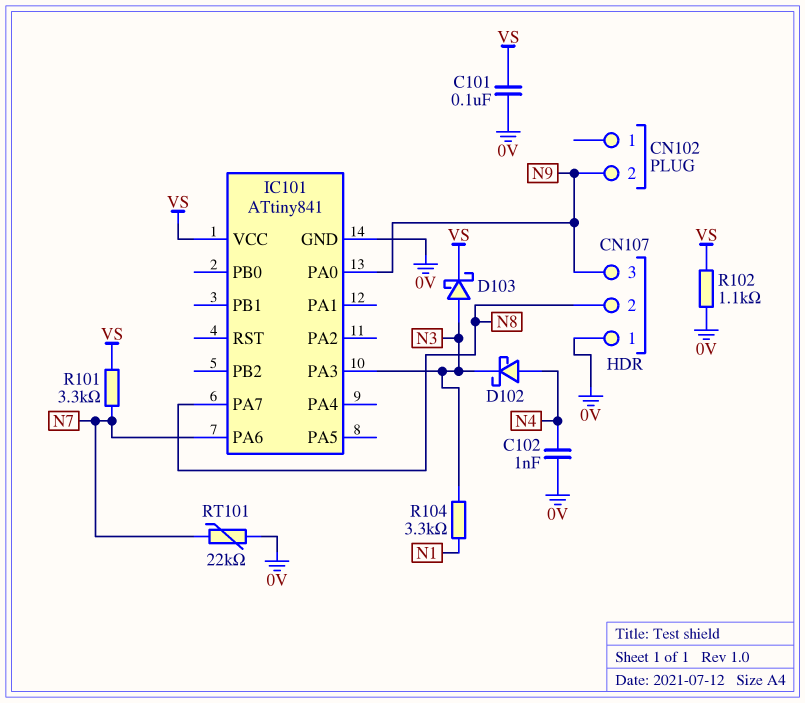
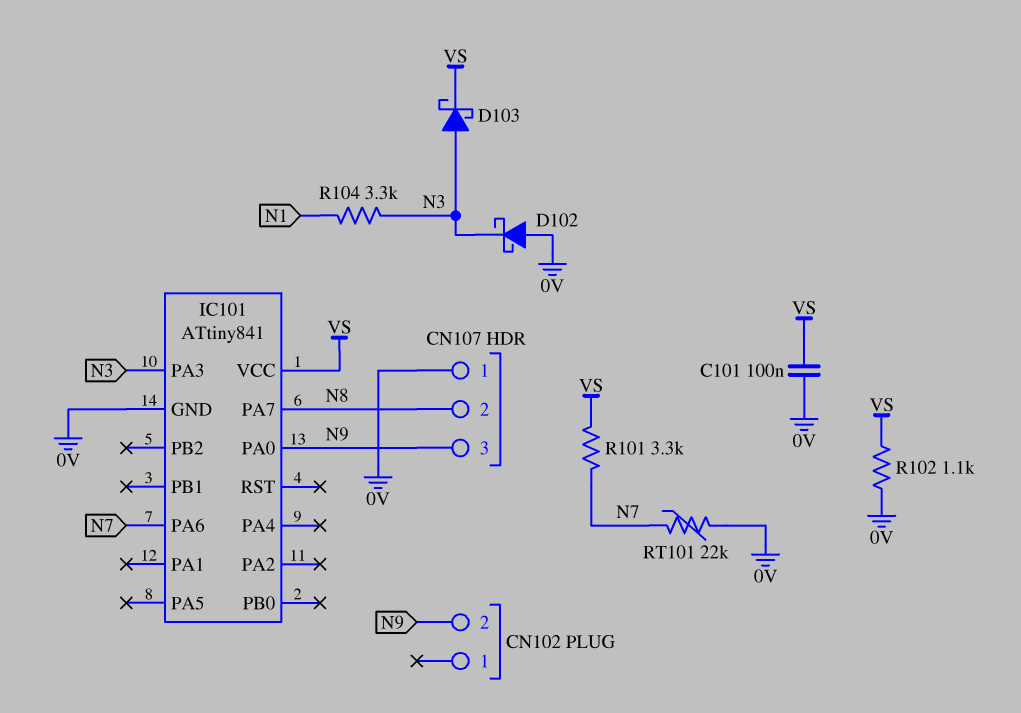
C102: 1nF (0V, N4) -> none
D102: schottky (A N4, K N3) -> schottky (A 0V, K N3)

